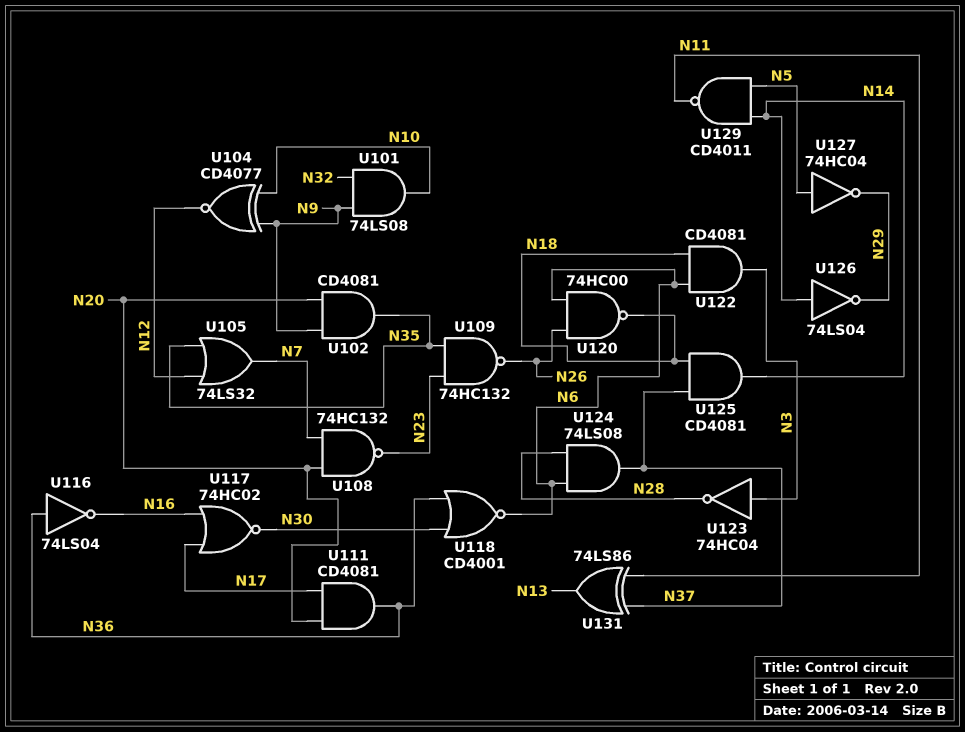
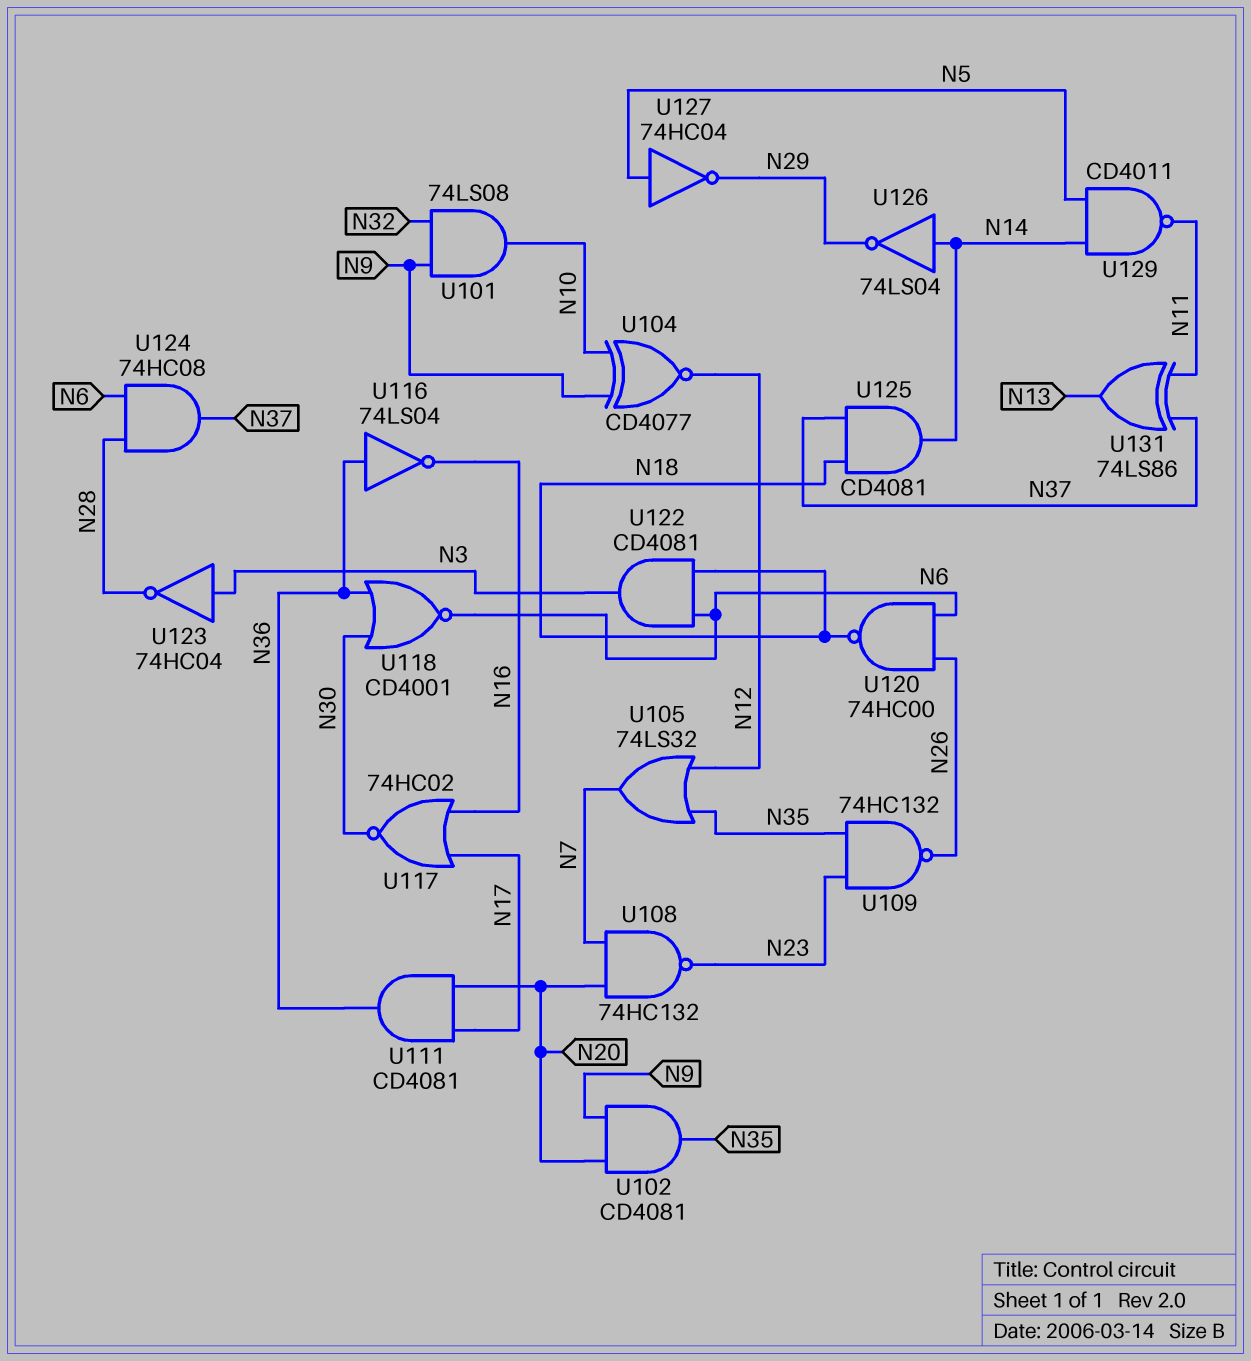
U124: AND 74LS08 (in N6, in N28, out N37) -> AND 74HC08 (in N6, in N28, out N37)

